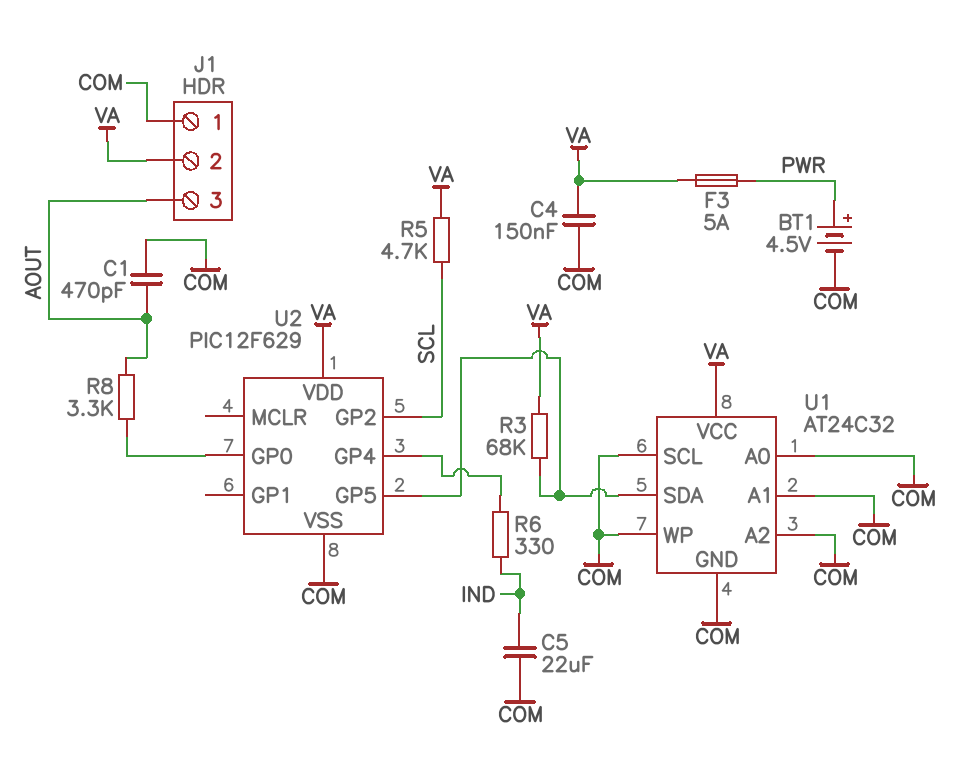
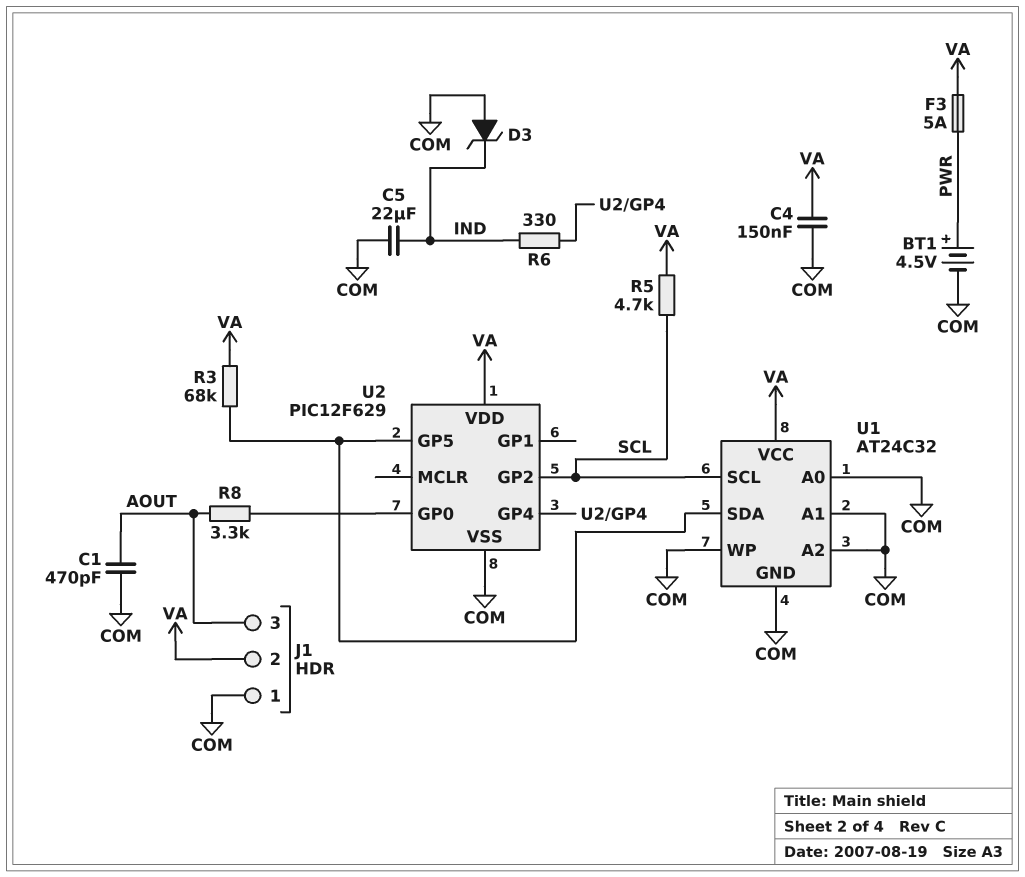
D3: none -> zener (A COM, K IND)
U1 pin SCL: COM -> SCL

